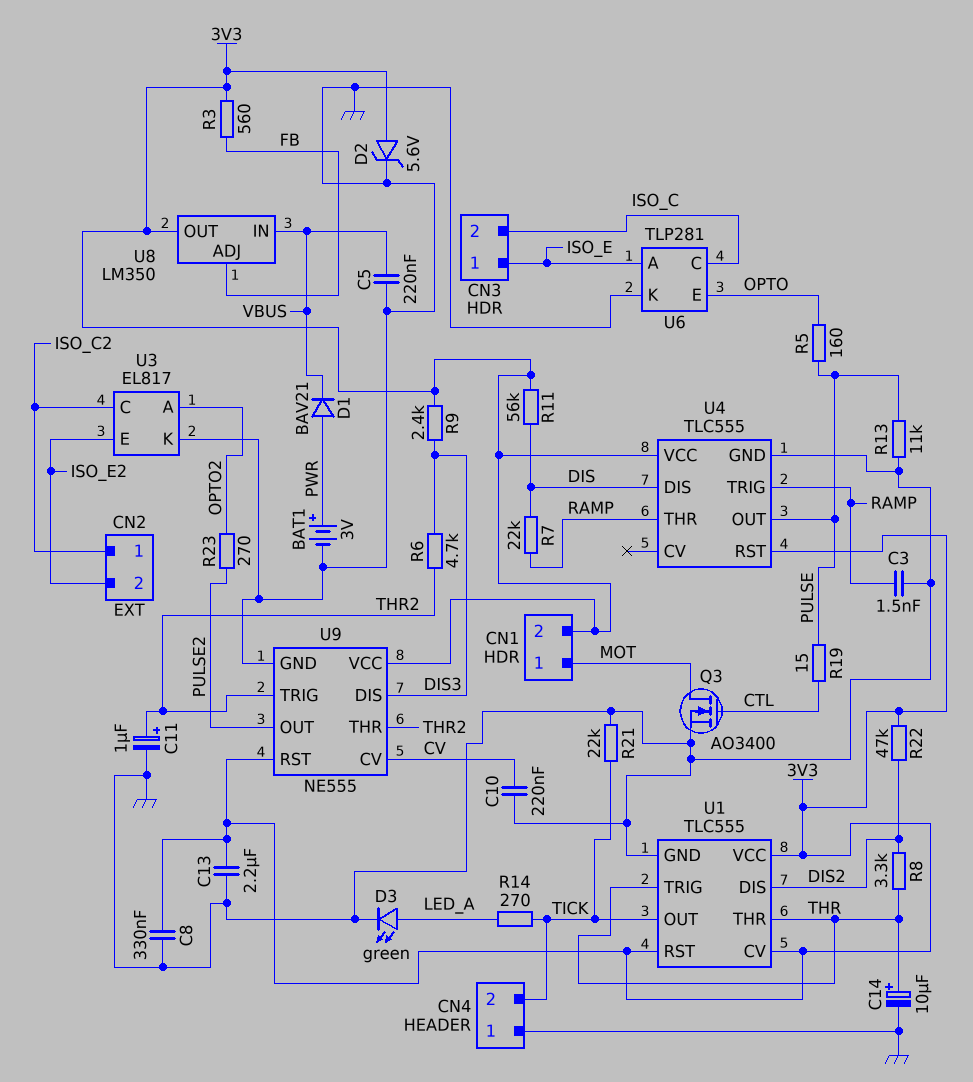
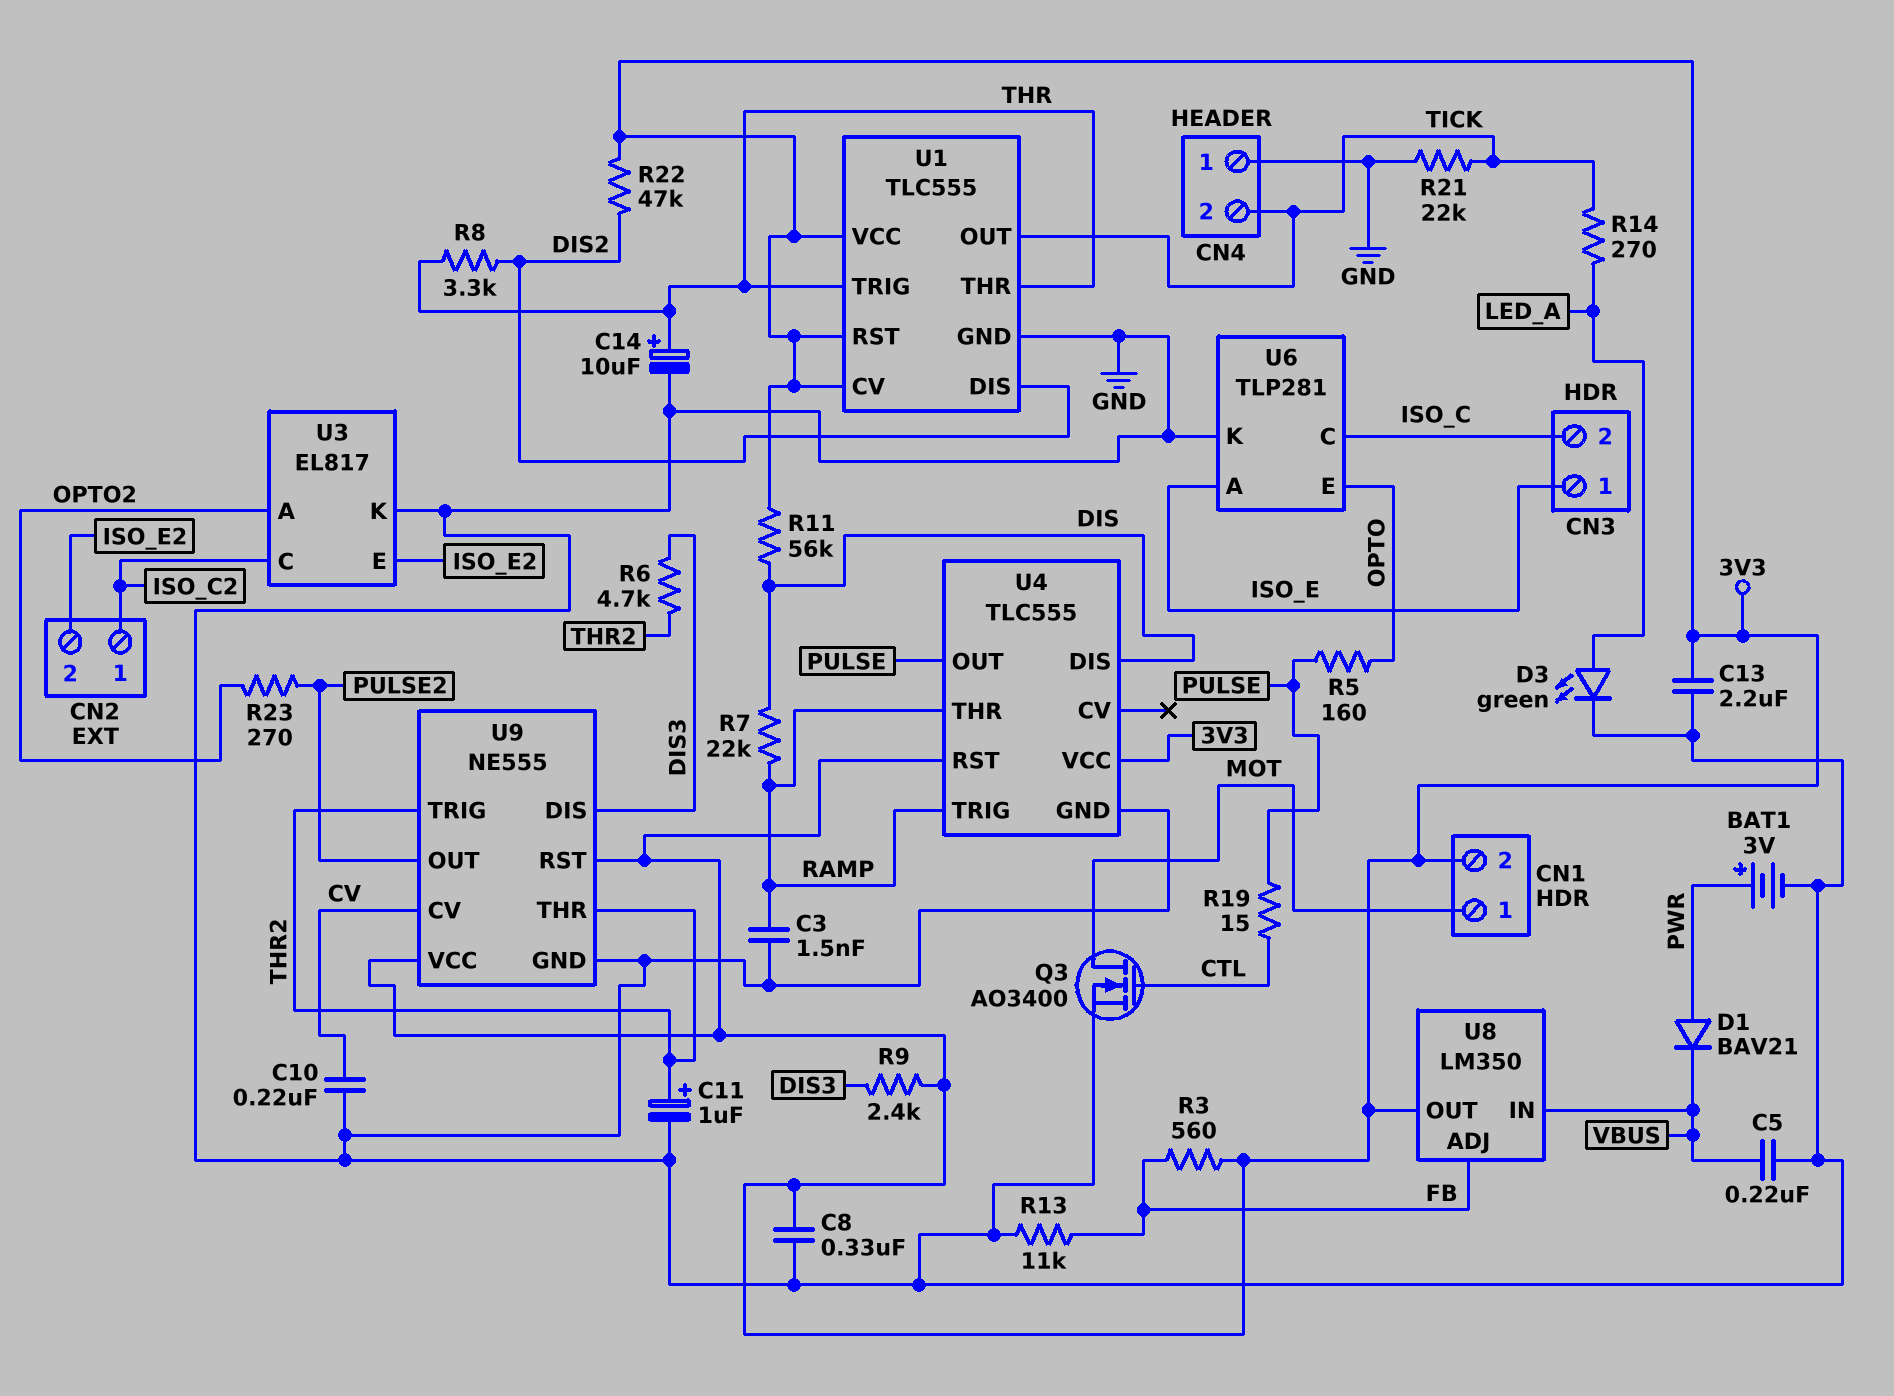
D2: zener 5.6V (A 3V3, K GND) -> none
R13: 11k (GND, PULSE) -> 11k (FB, GND)

